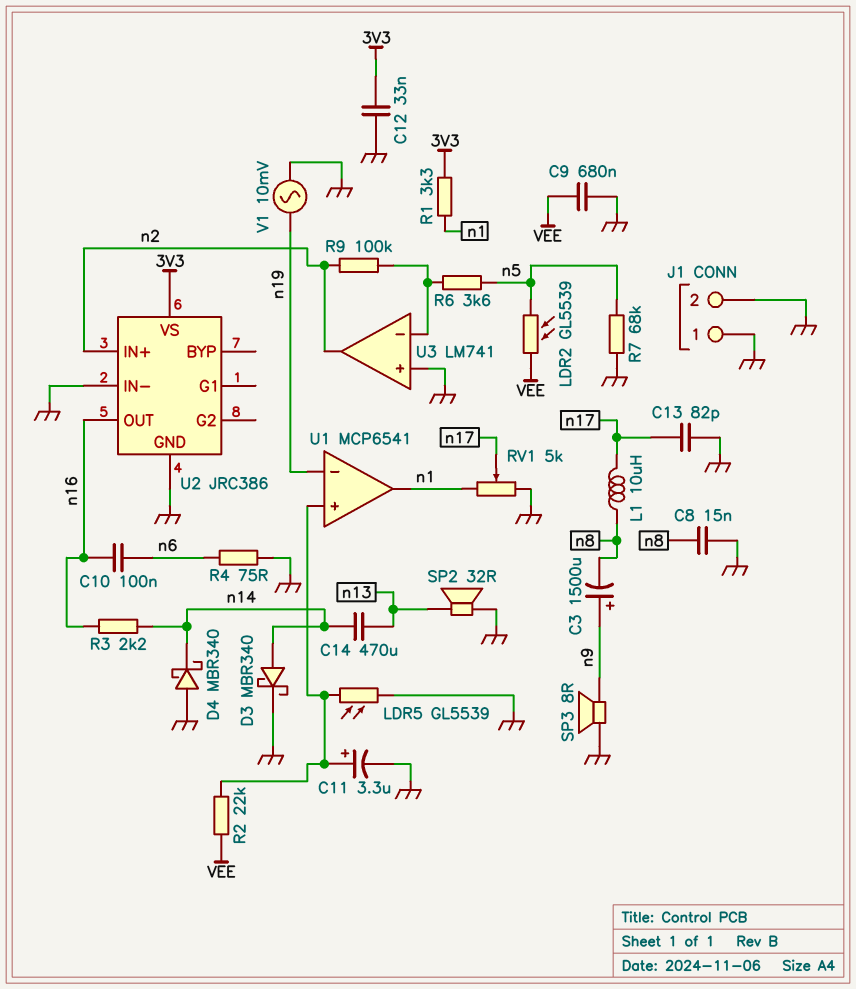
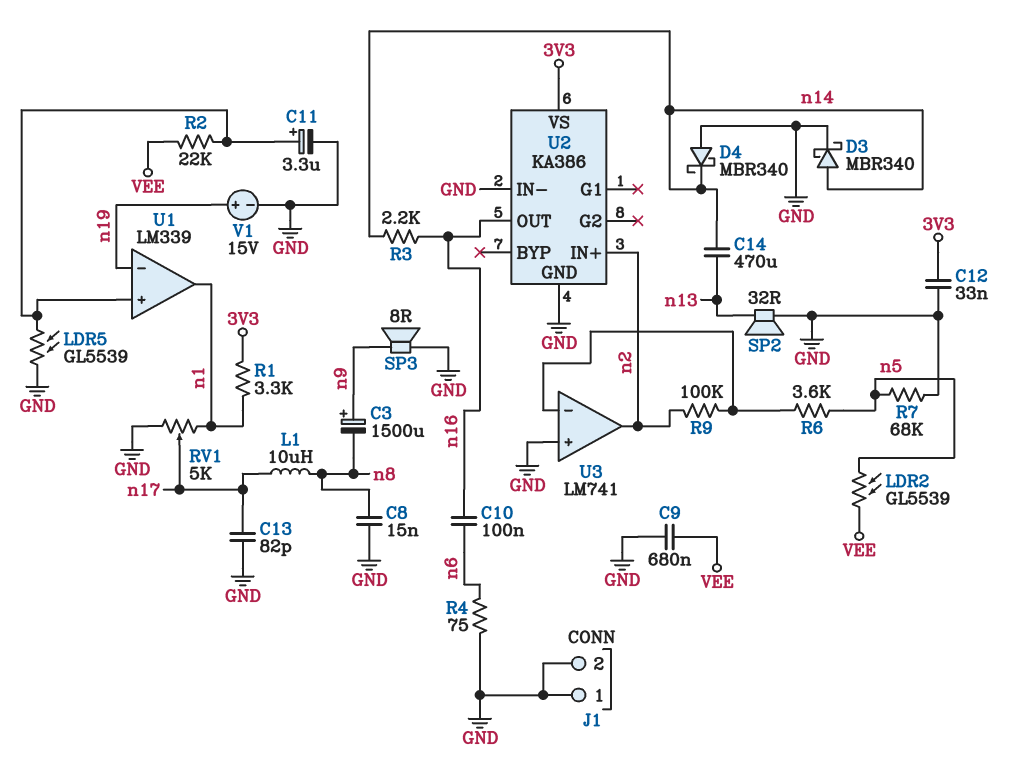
U1: MCP6541 -> LM339
U2: JRC386 -> KA386
V1: AC 10mV (GND, n19) -> 15V (plus n19, minus GND)

